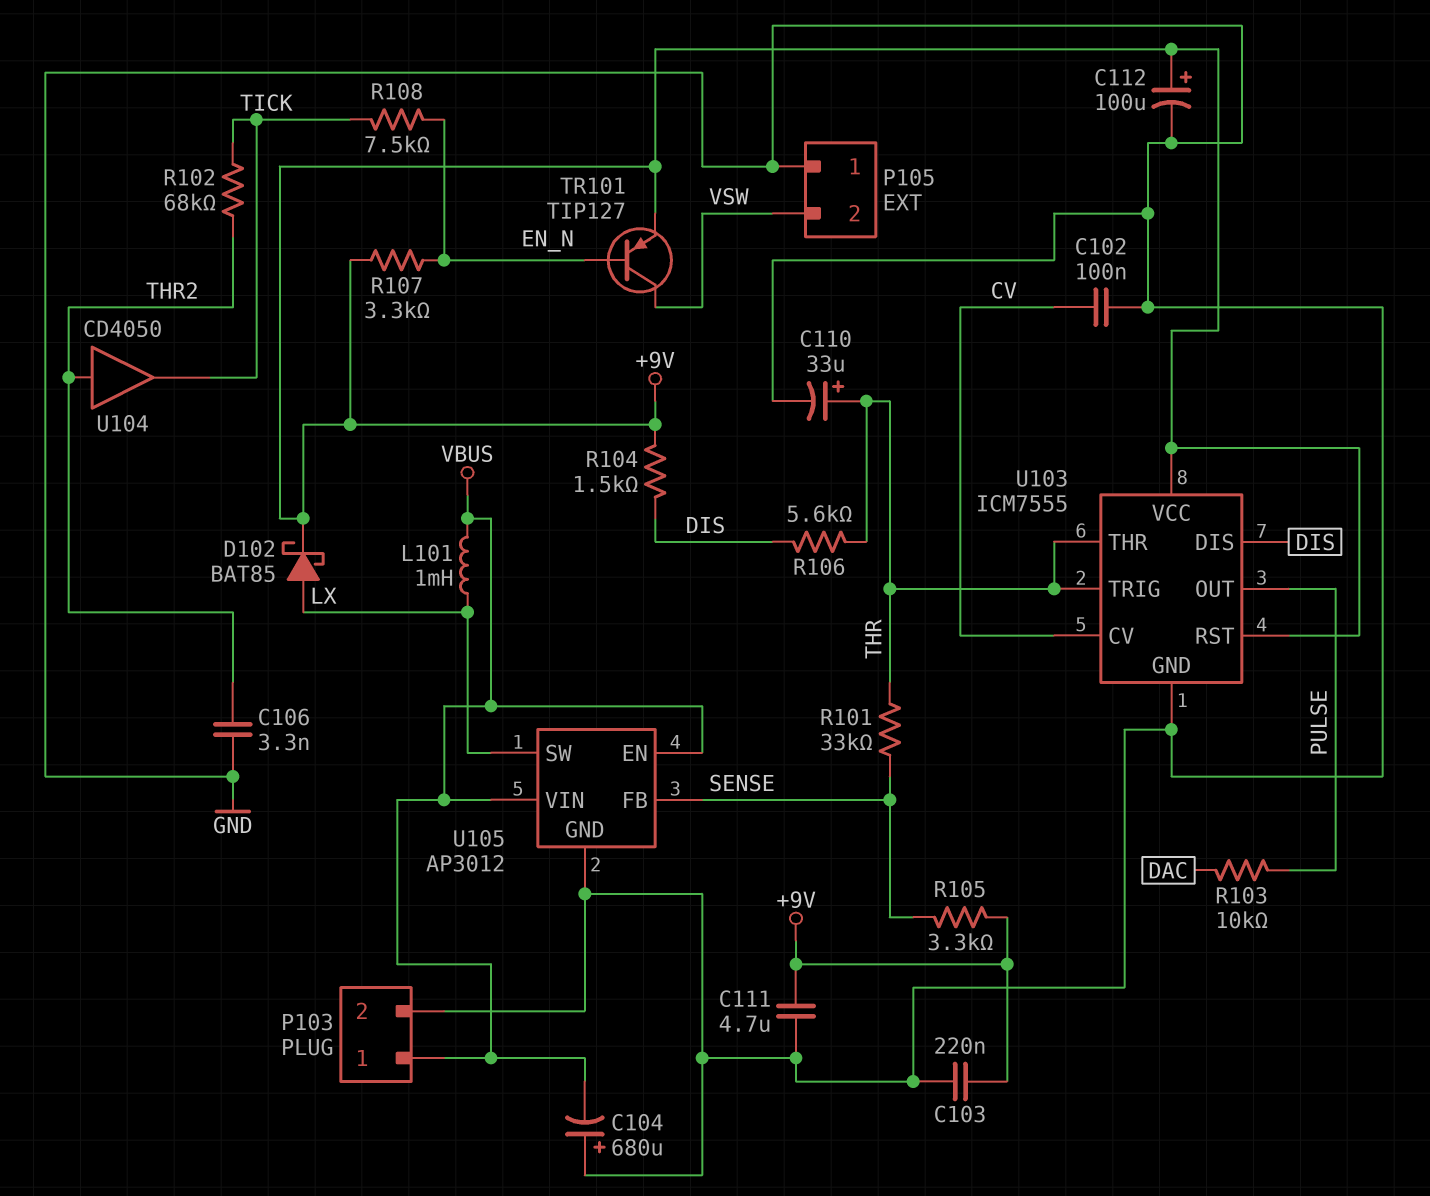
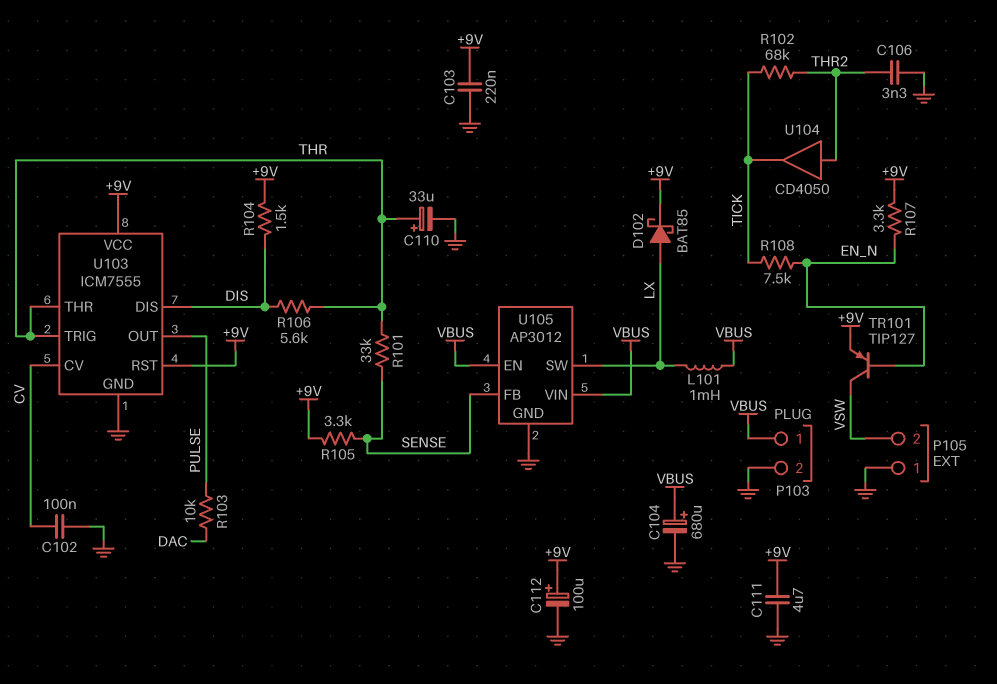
C104: 680uF (plus GND, minus VBUS) -> 680uF (plus VBUS, minus GND)

